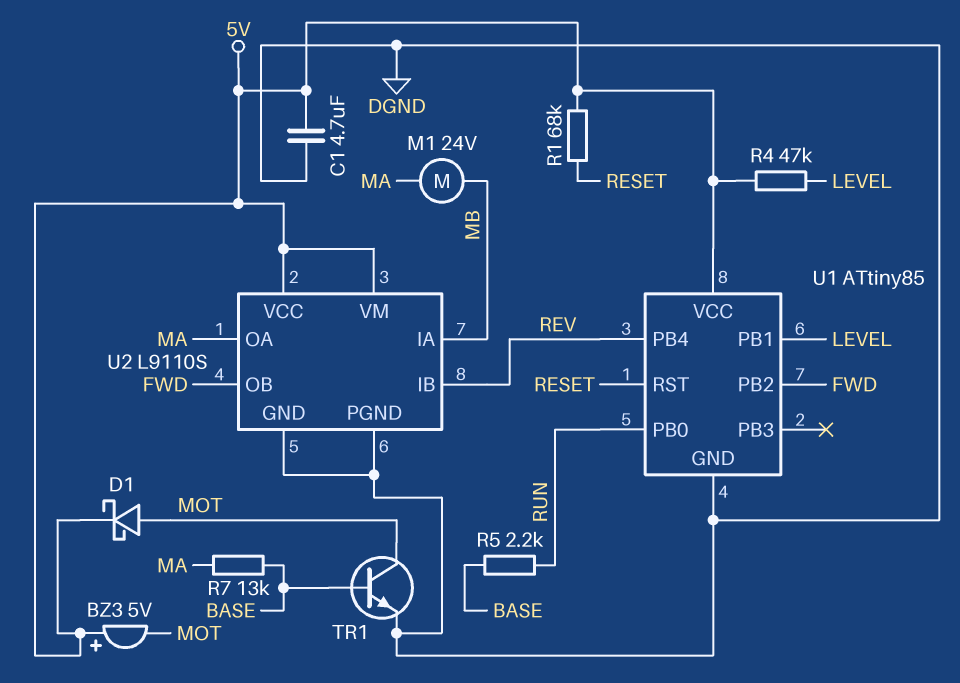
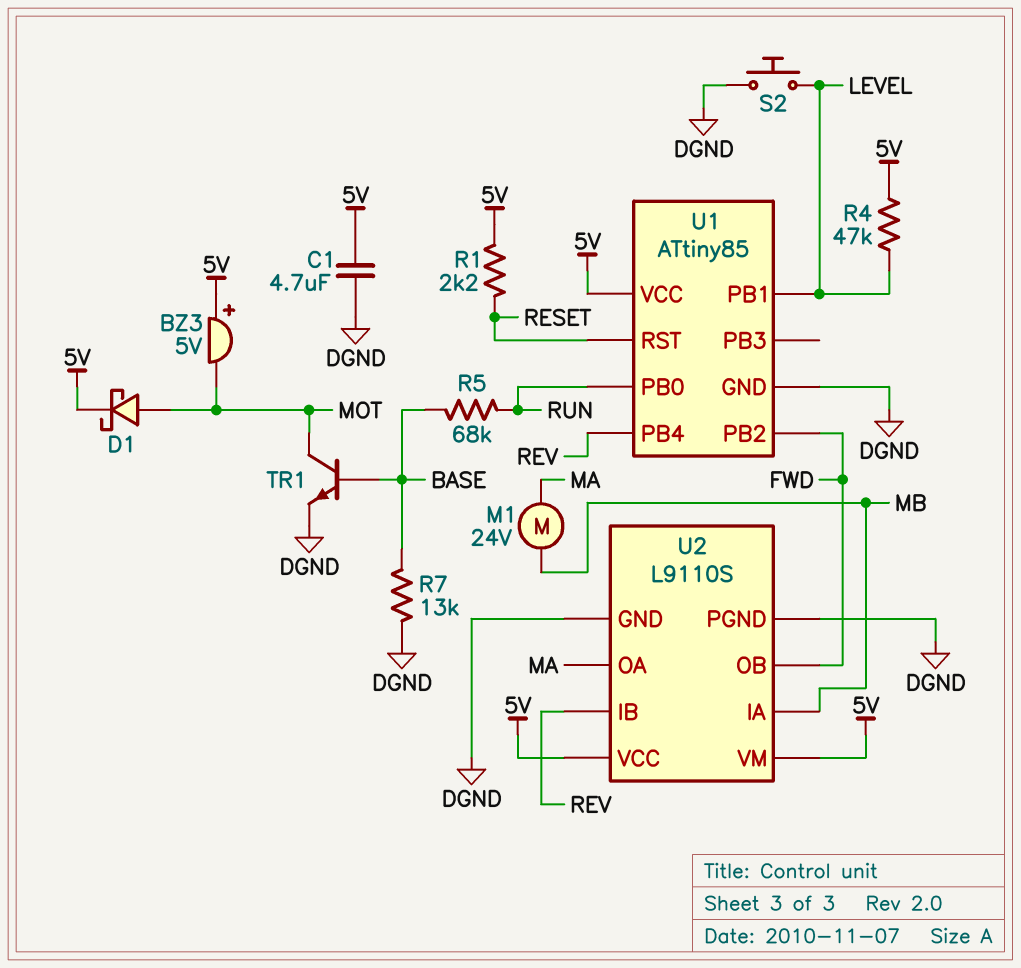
R1: 68k (5V, RESET) -> 2.2k (5V, RESET)
R5: 2.2k (BASE, RUN) -> 68k (BASE, RUN)
R7: 13k (BASE, MA) -> 13k (BASE, DGND)
S2: none -> button (DGND, LEVEL)

